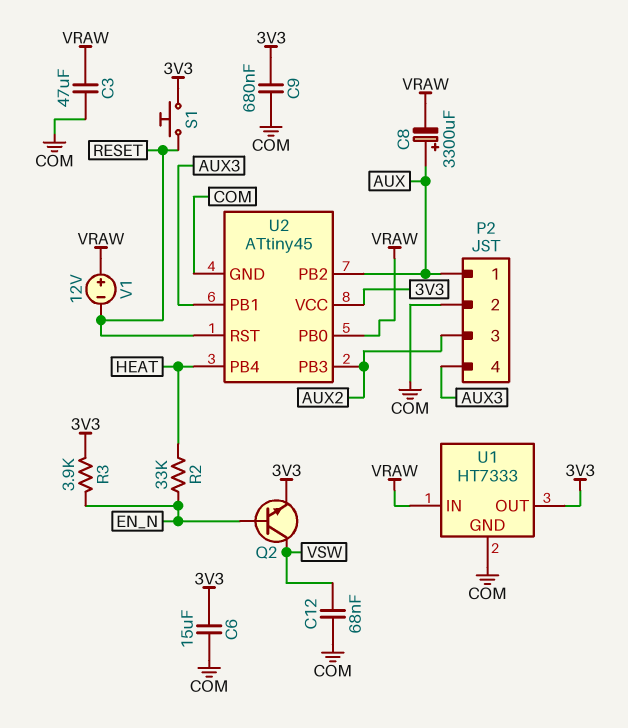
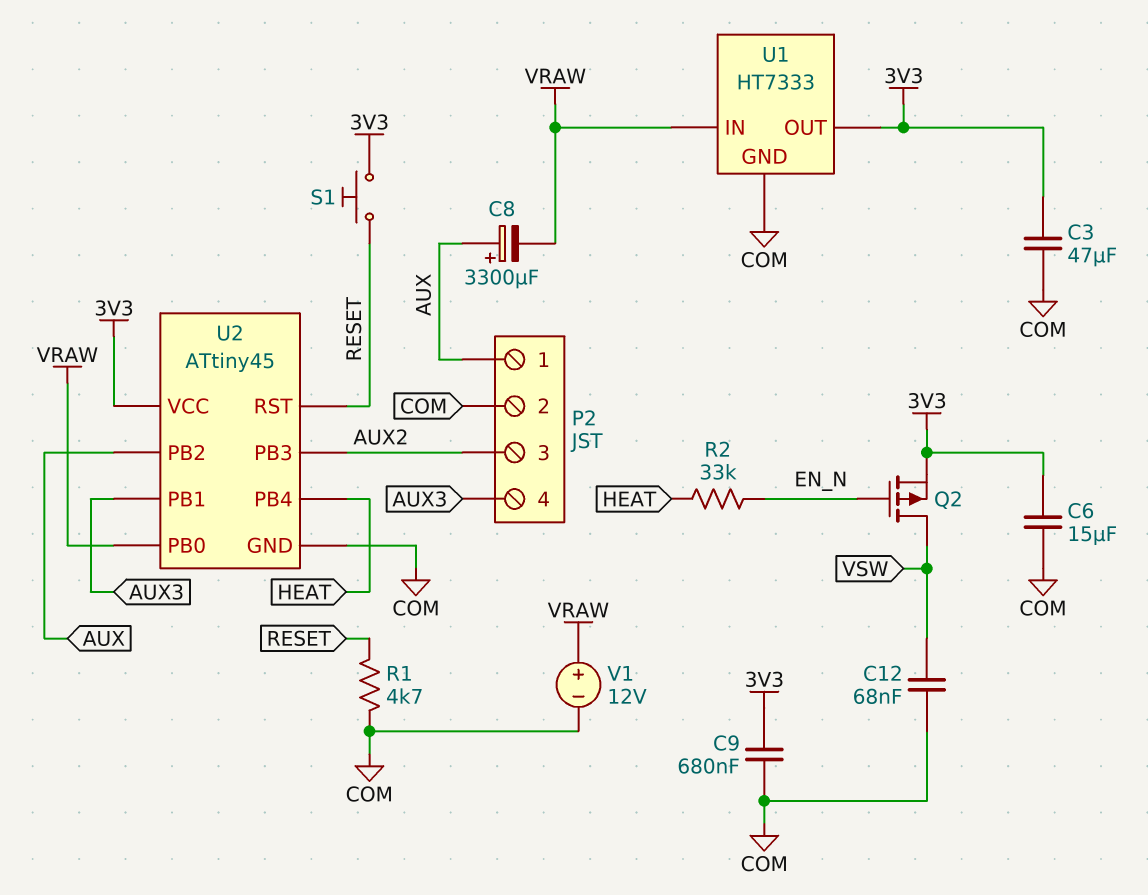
C3: 47uF (COM, VRAW) -> 47uF (3V3, COM)
Q2: NPN (B EN_N, C VSW, E 3V3) -> PMOS (G EN_N, D VSW, S 3V3)
R1: none -> 4.7k (COM, RESET)
R3: 3.9k (3V3, EN_N) -> none
V1: 12V (plus VRAW, minus RESET) -> 12V (plus VRAW, minus COM)

